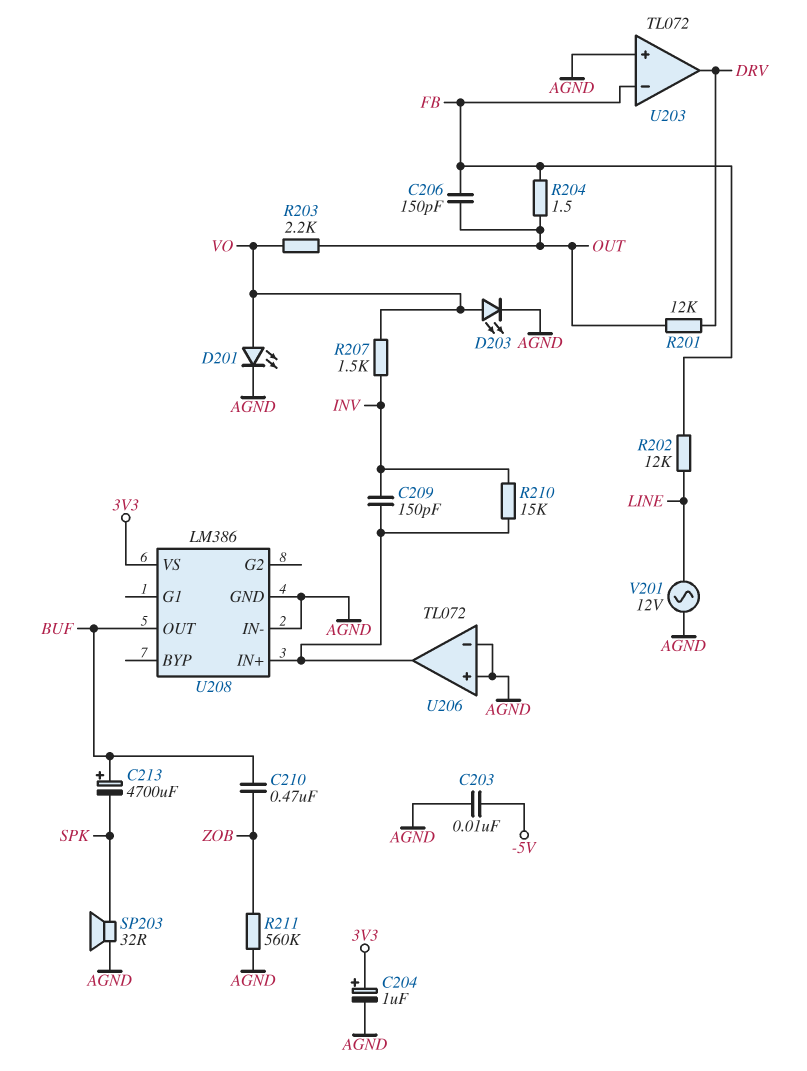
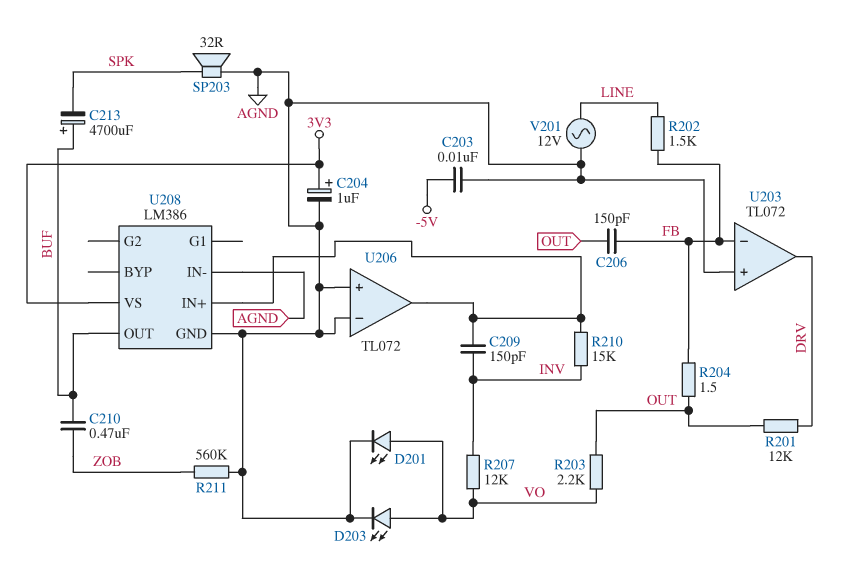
R202: 12k (FB, LINE) -> 1.5k (FB, LINE)
R207: 1.5k (INV, VO) -> 12k (INV, VO)

